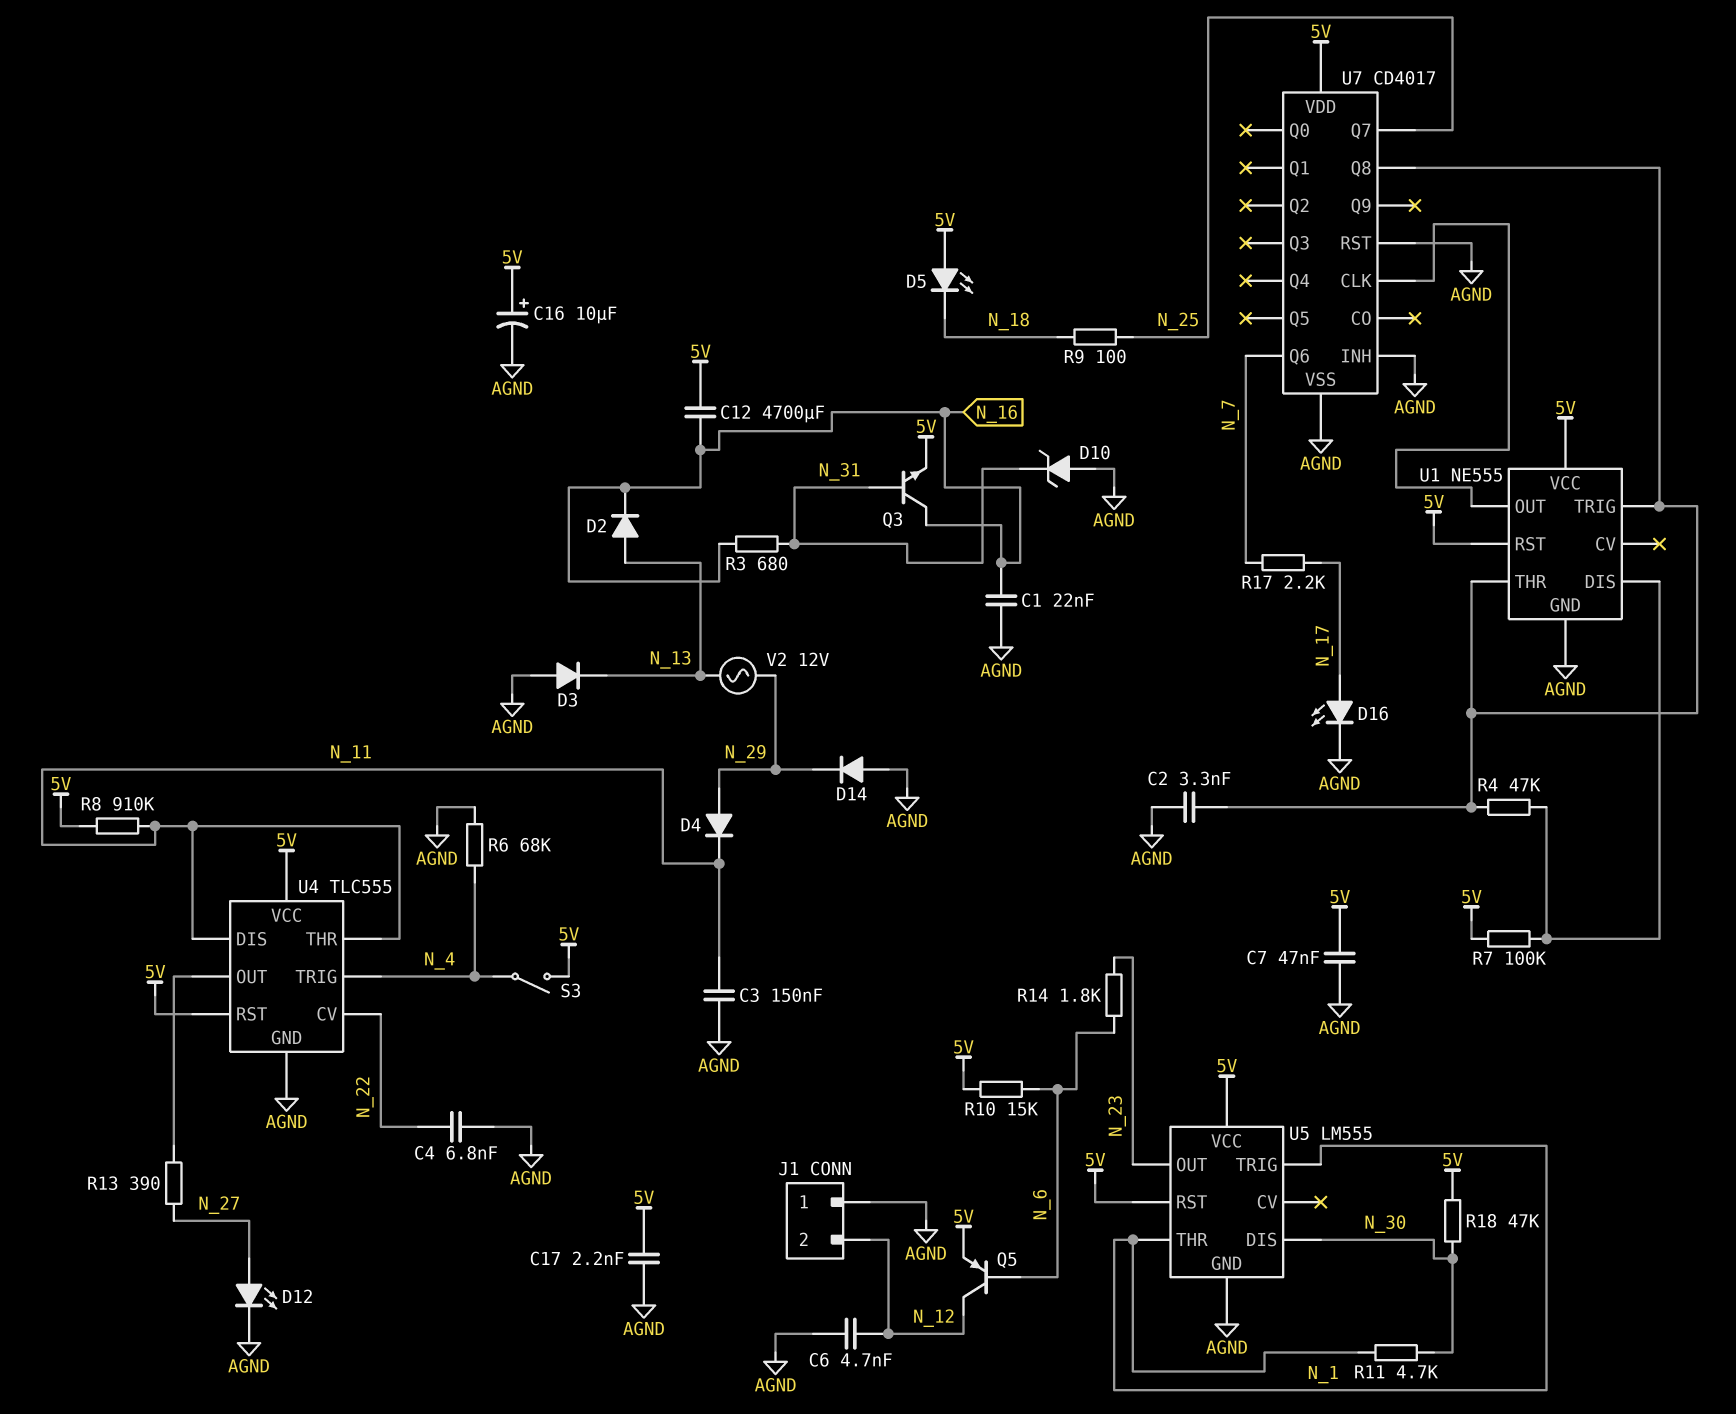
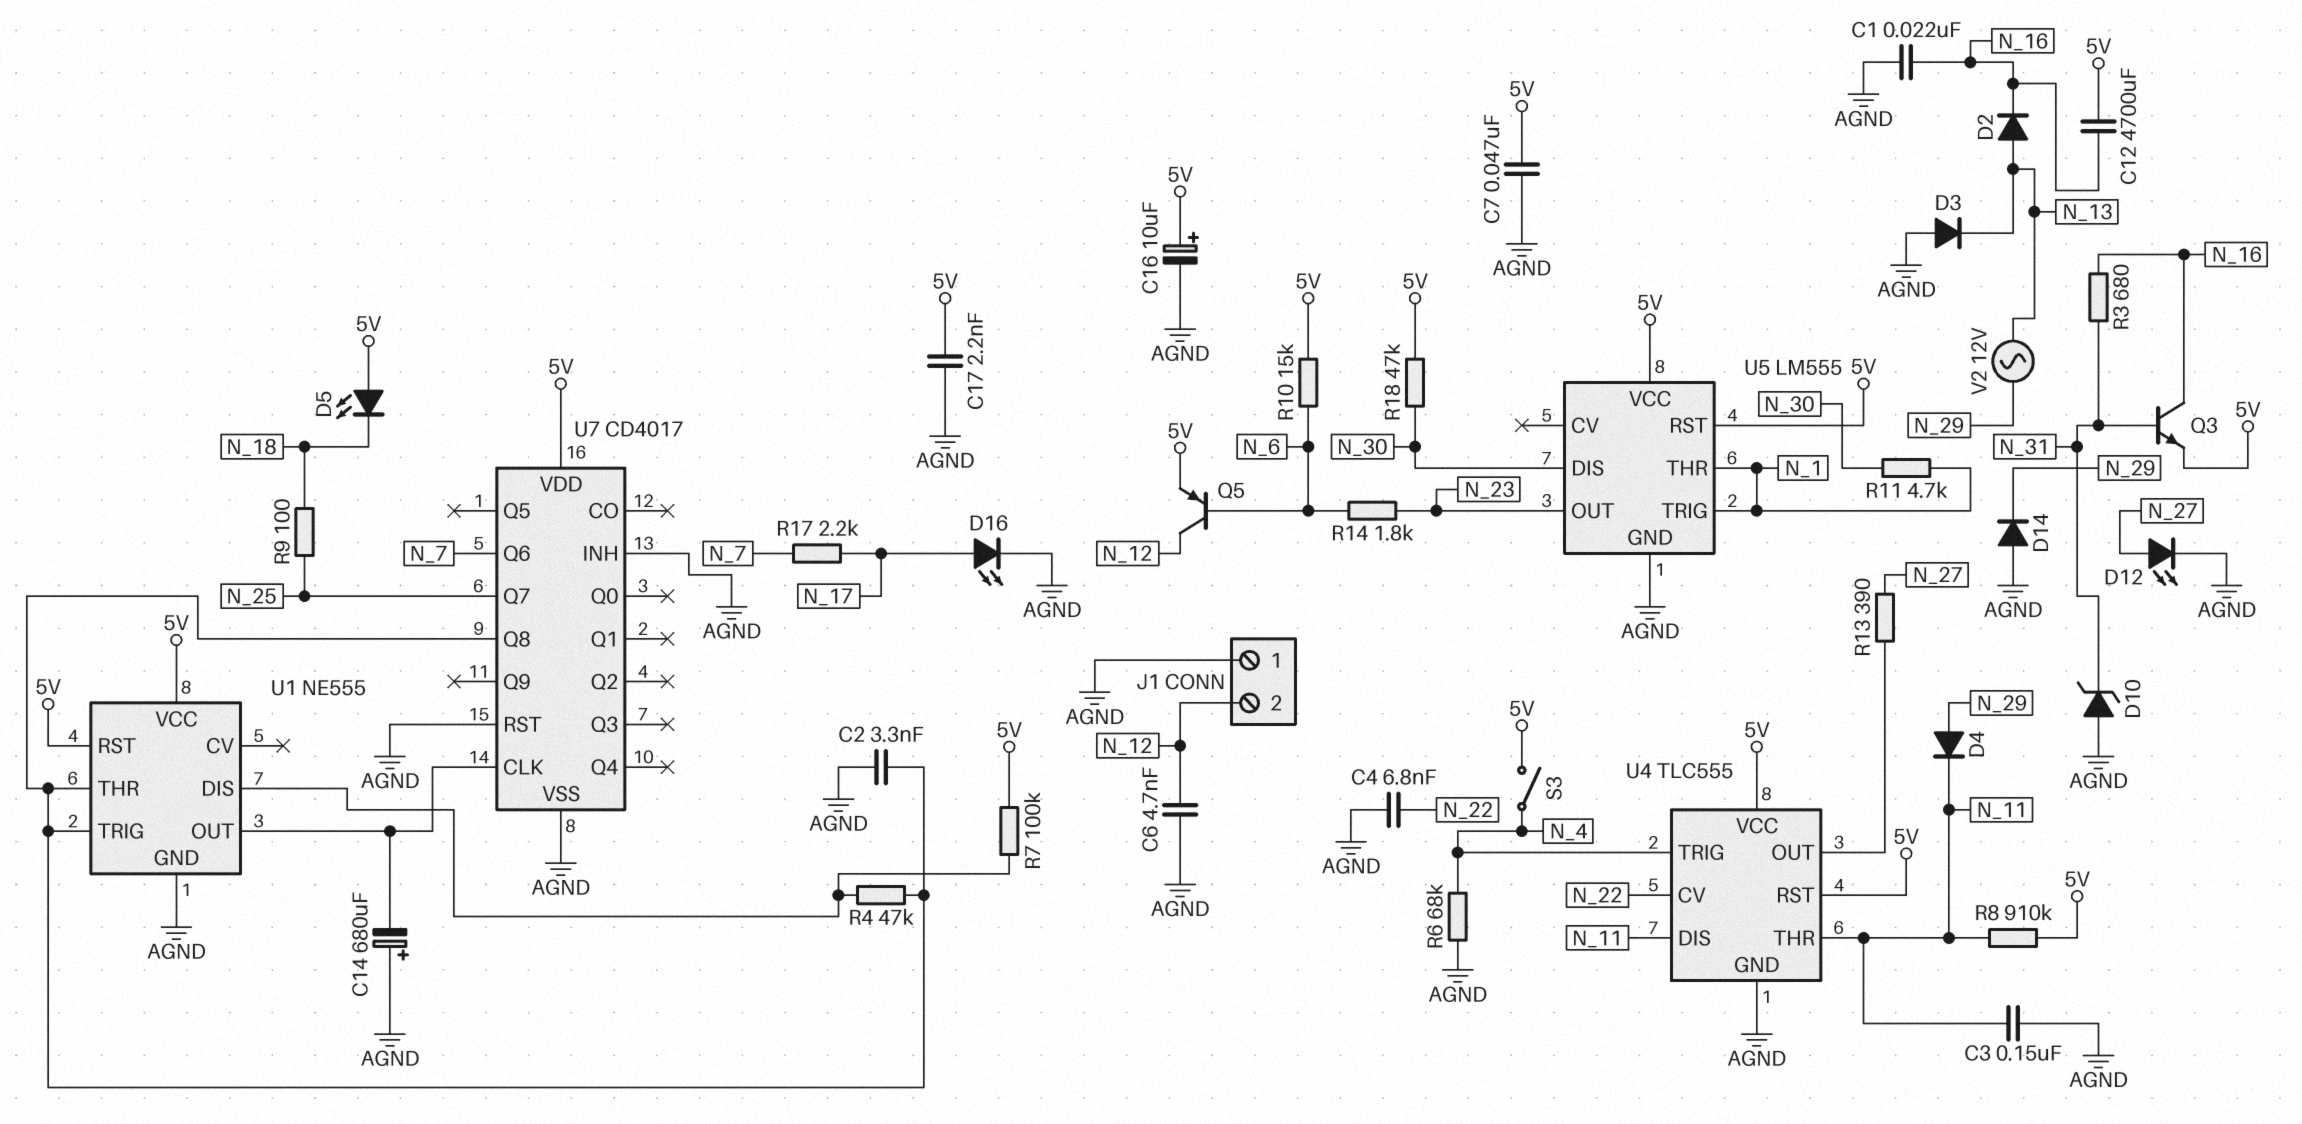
C14: none -> 680uF (plus AGND, minus U1/OUT)

